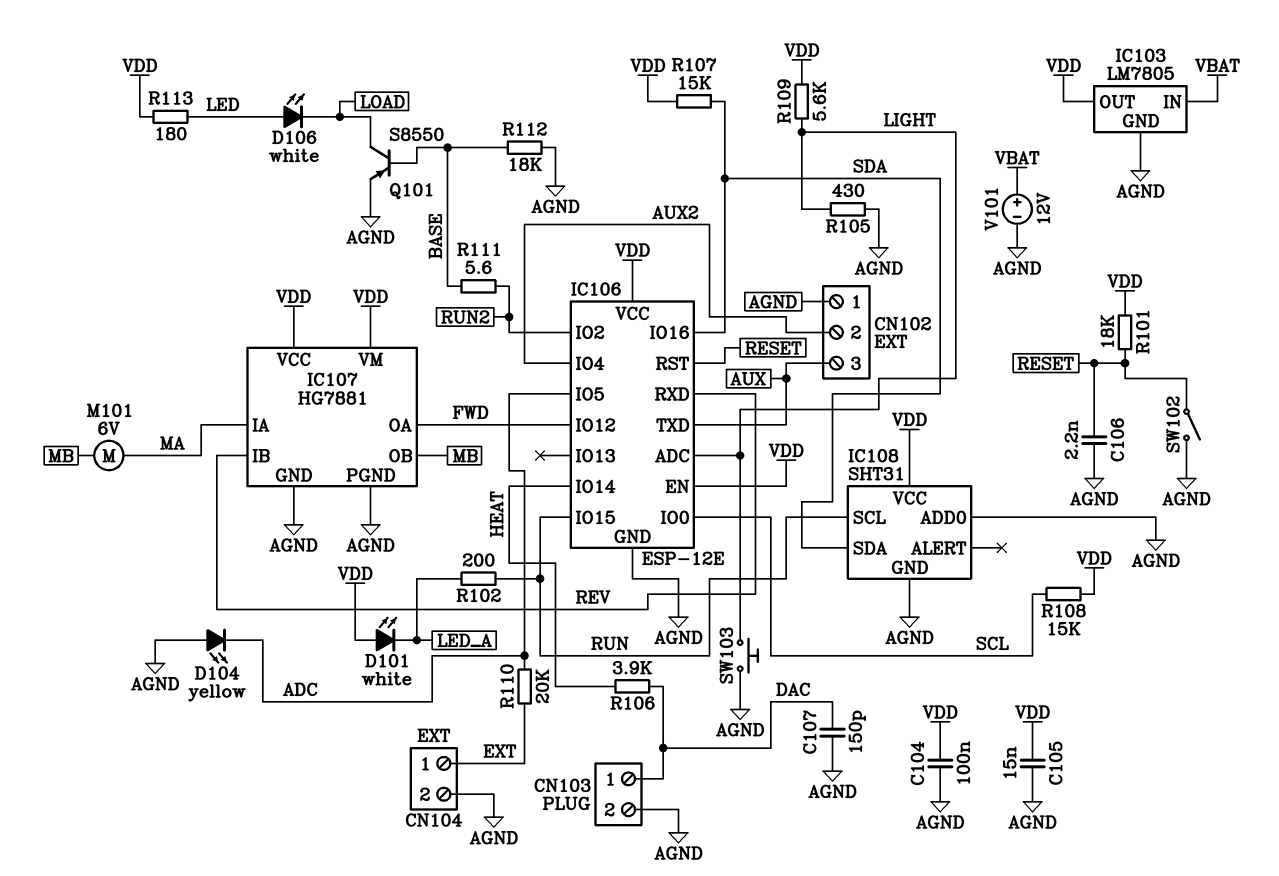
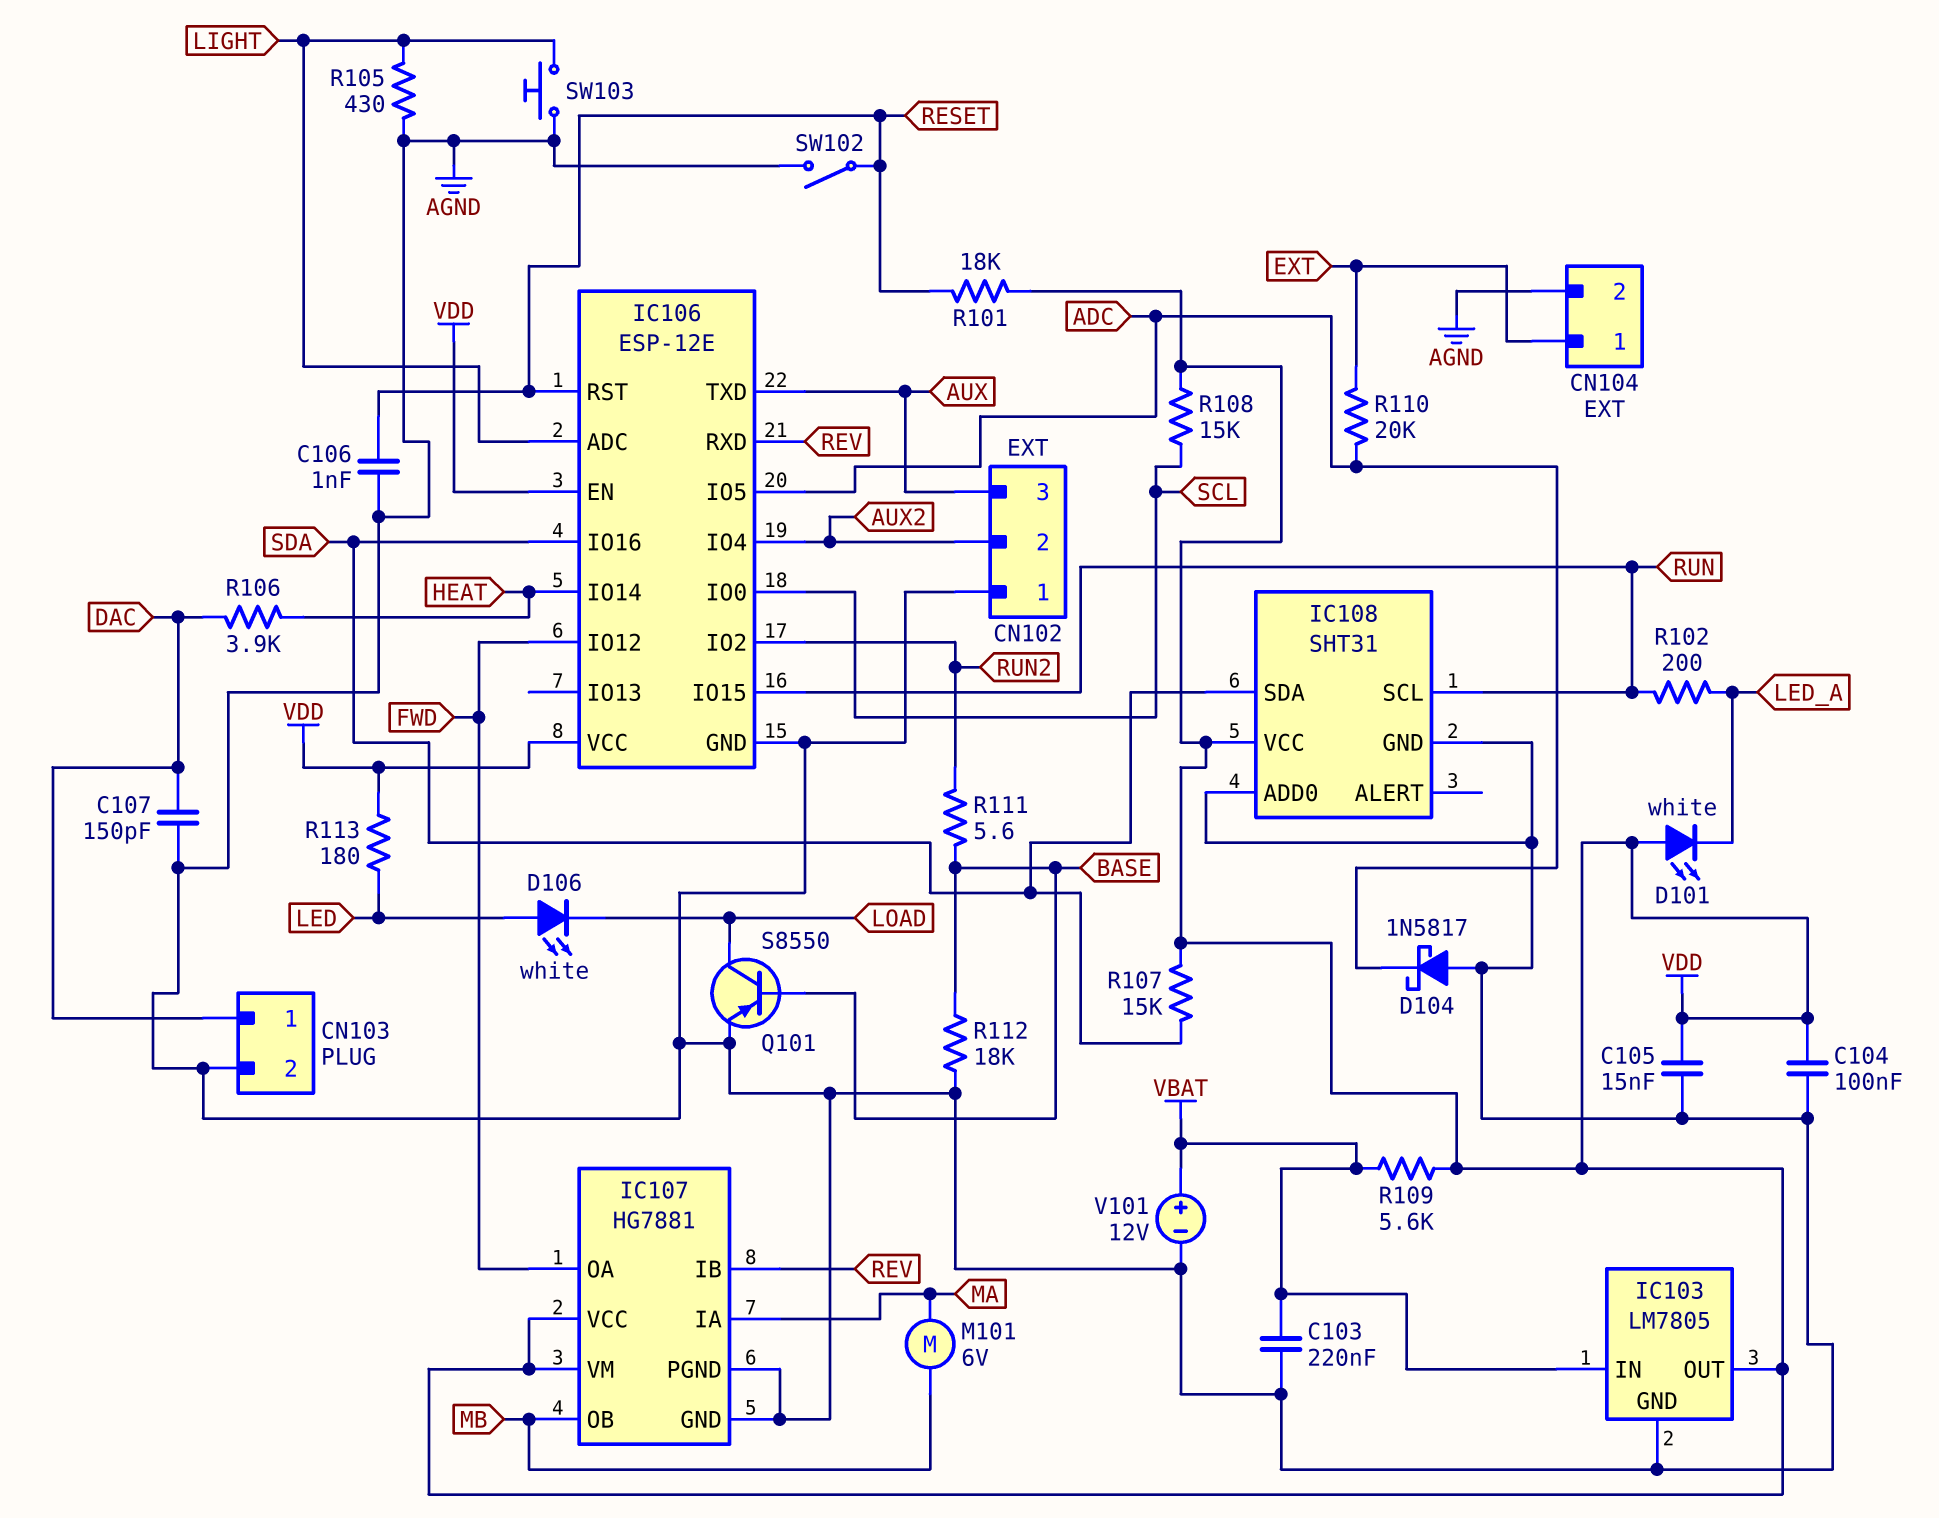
C103: none -> 220nF (AGND, VBAT)
C106: 2.2nF (AGND, RESET) -> 1nF (AGND, RESET)
D104: LED yellow (A AGND, K ADC) -> schottky 1N5817 (A AGND, K ADC)
R109: 5.6k (LIGHT, VDD) -> 5.6k (VBAT, VDD)

